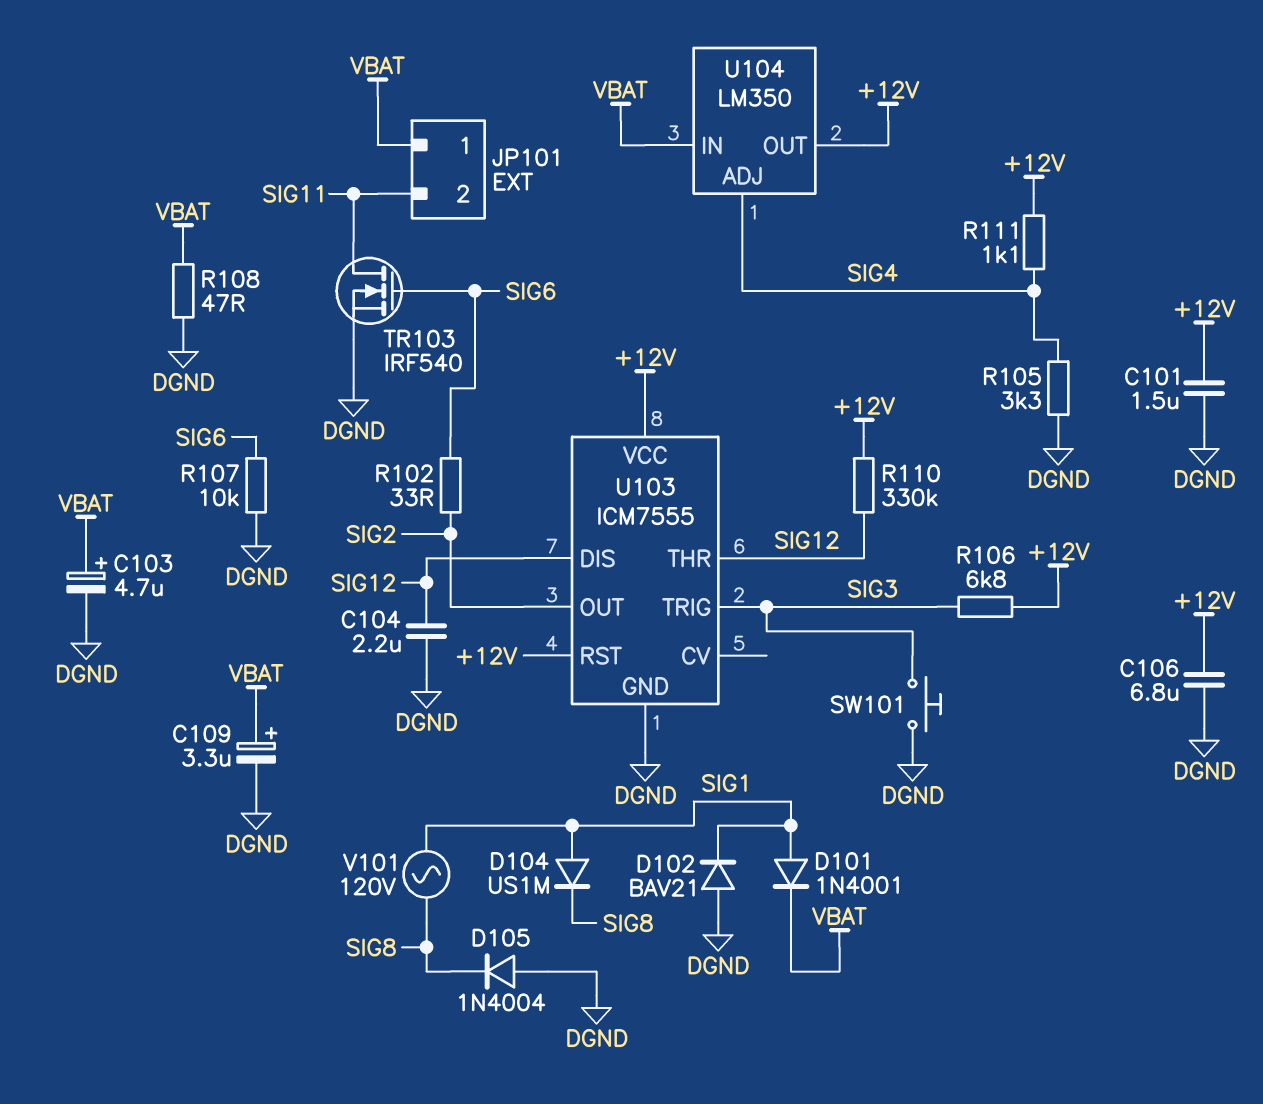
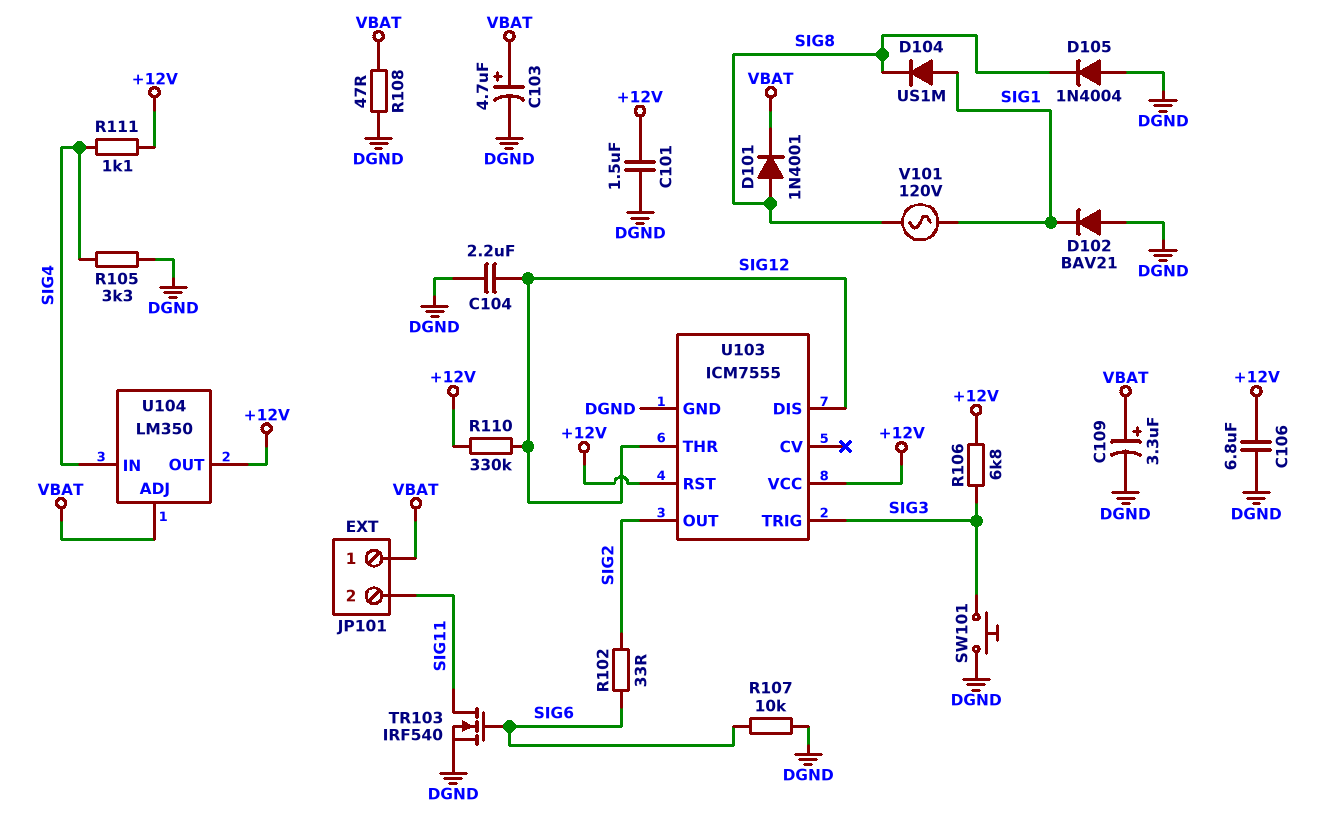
D101: diode 1N4001 (A SIG1, K VBAT) -> diode 1N4001 (A SIG8, K VBAT)
U104 pin ADJ: SIG4 -> VBAT
U104 pin IN: VBAT -> SIG4

